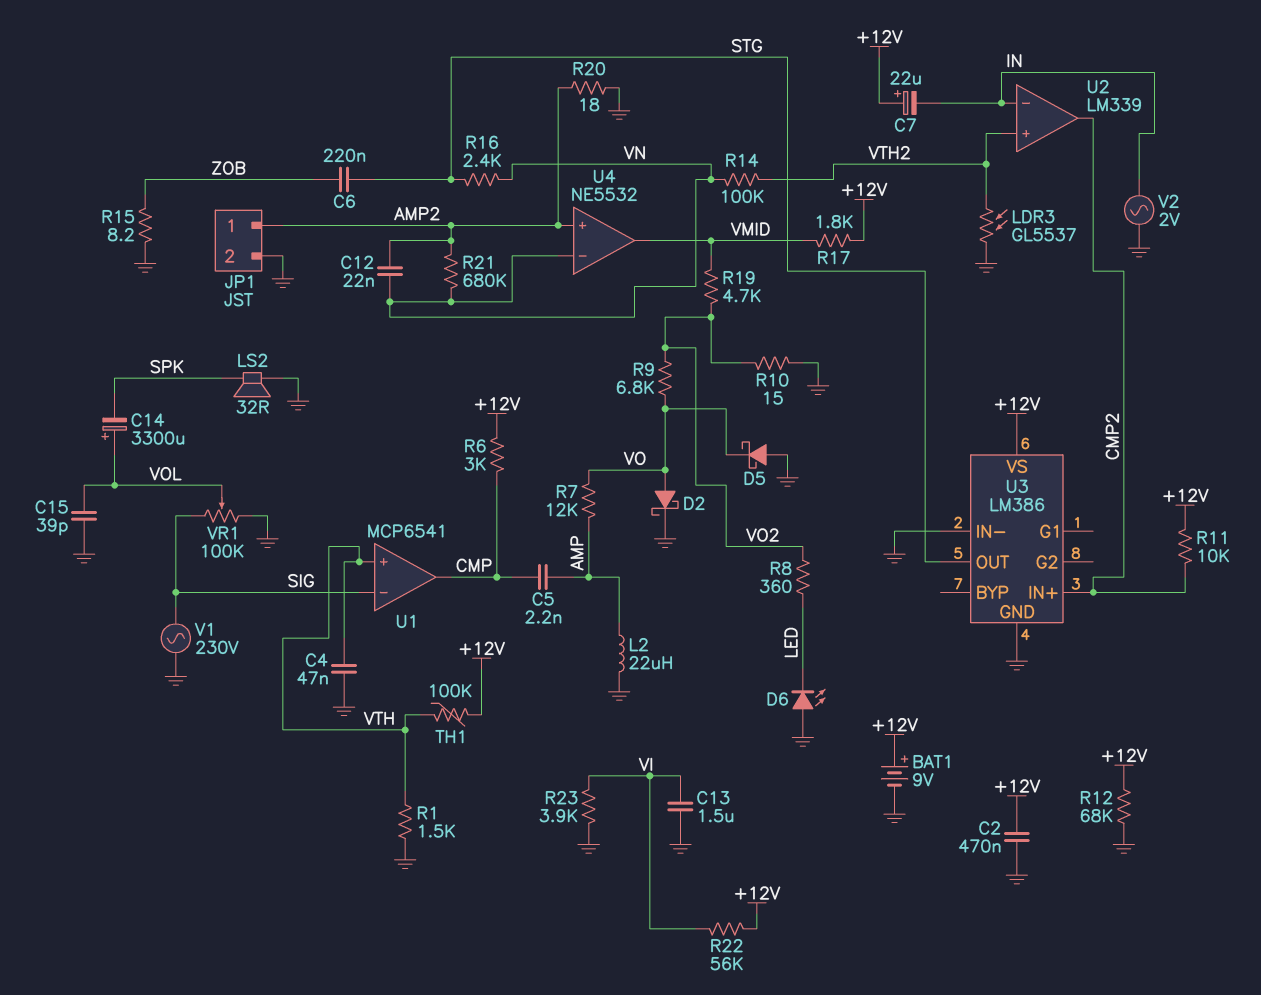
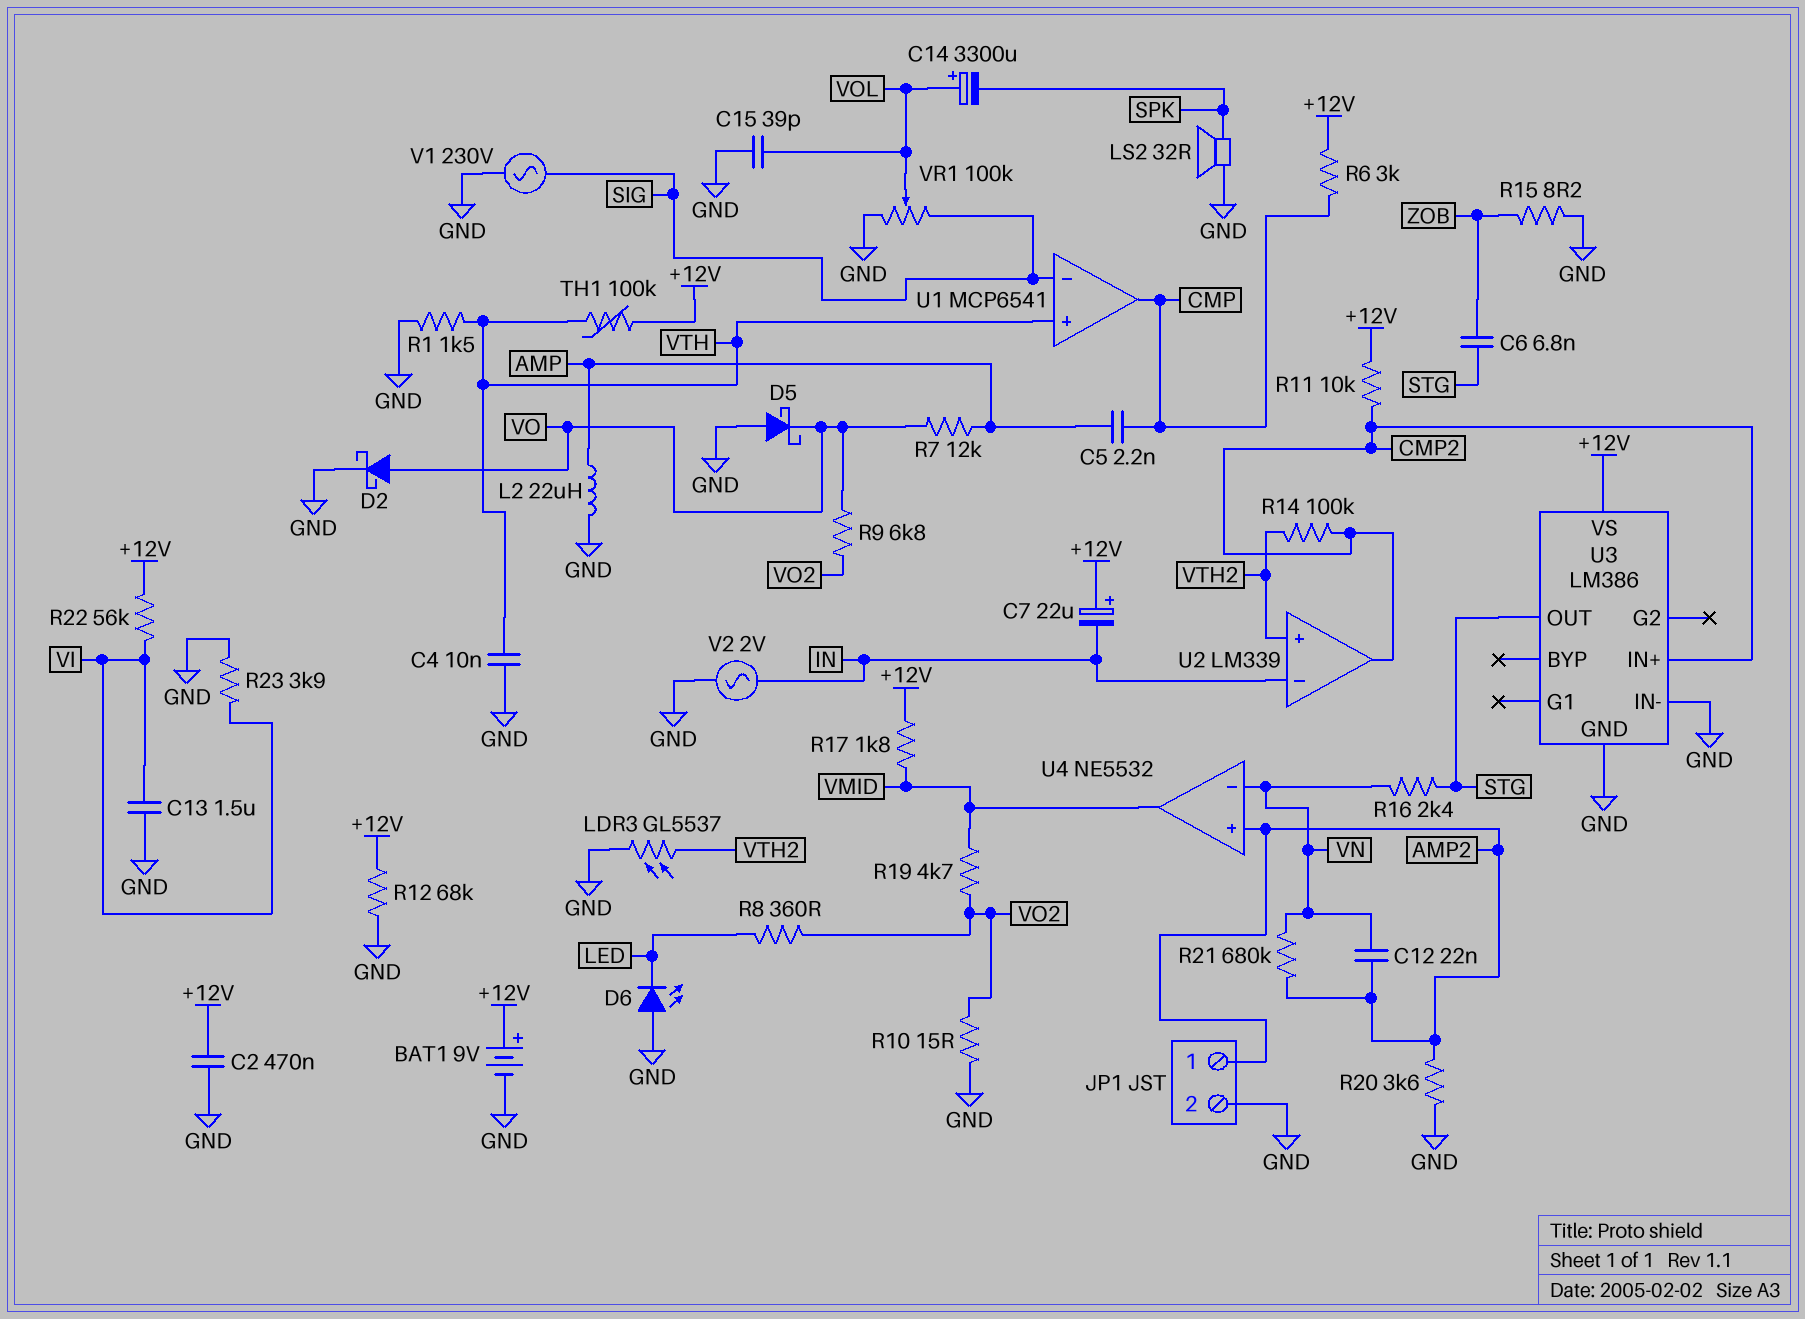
C4: 47nF (GND, VTH) -> 10nF (GND, VTH)
C6: 220nF (STG, ZOB) -> 6.8nF (STG, ZOB)
R14: 100k (VN, VTH2) -> 100k (CMP2, VTH2)
R20: 18 (AMP2, GND) -> 3.6k (AMP2, GND)

